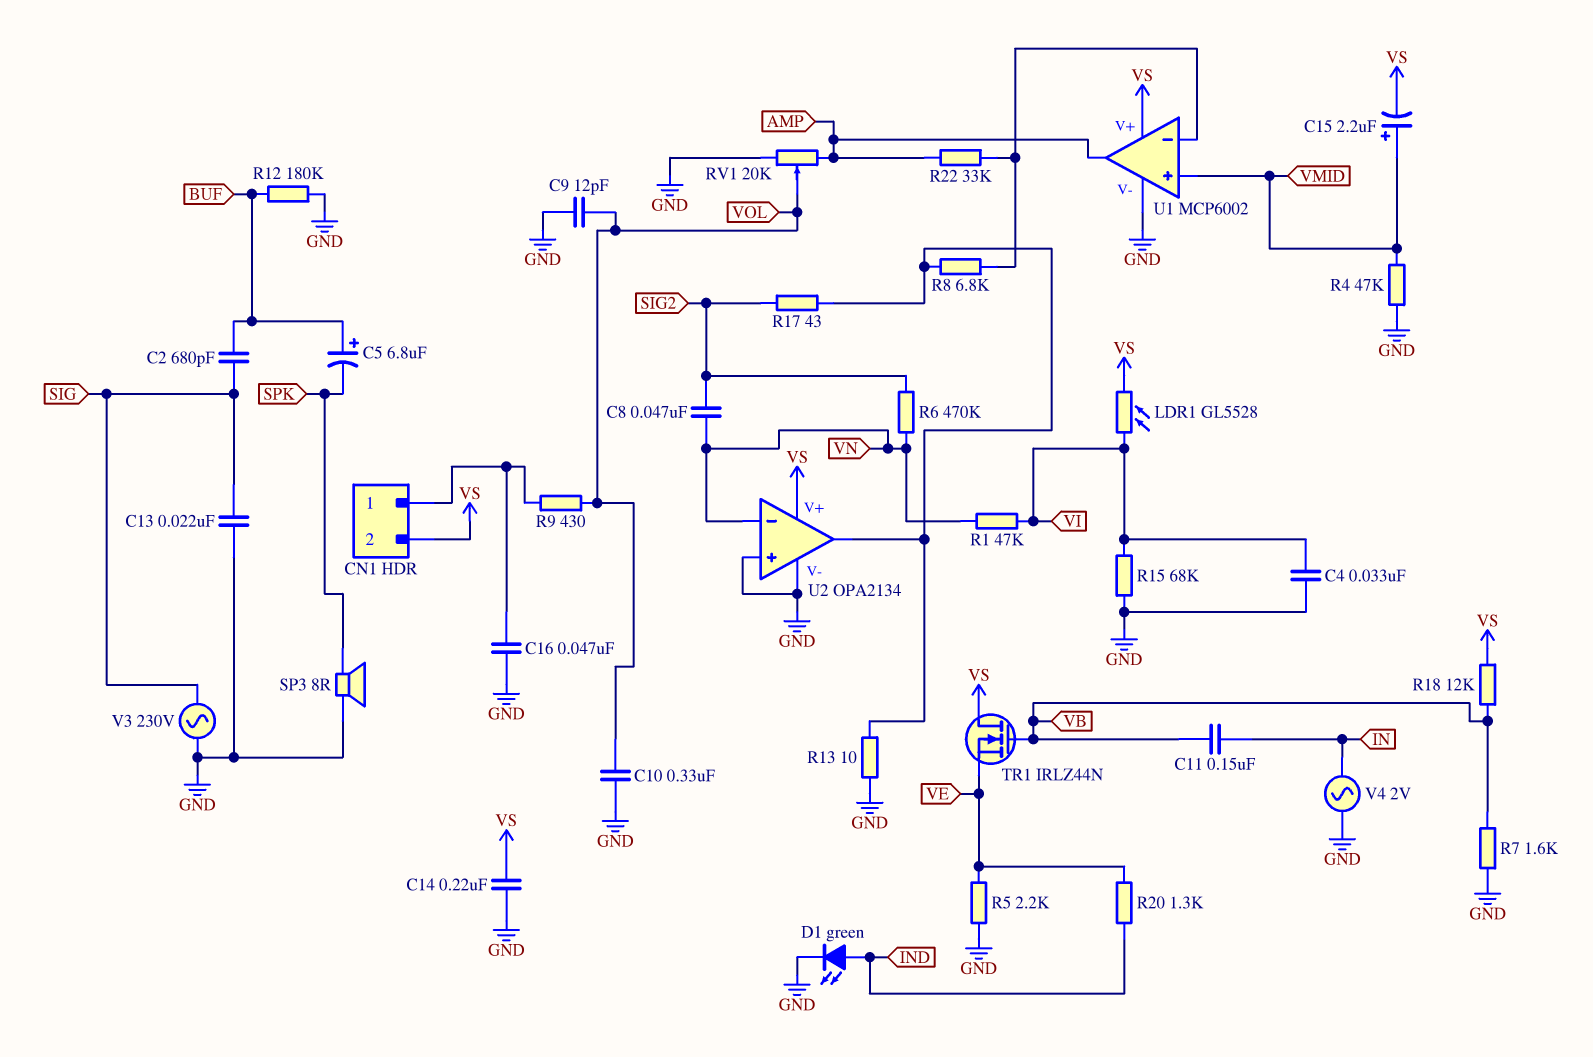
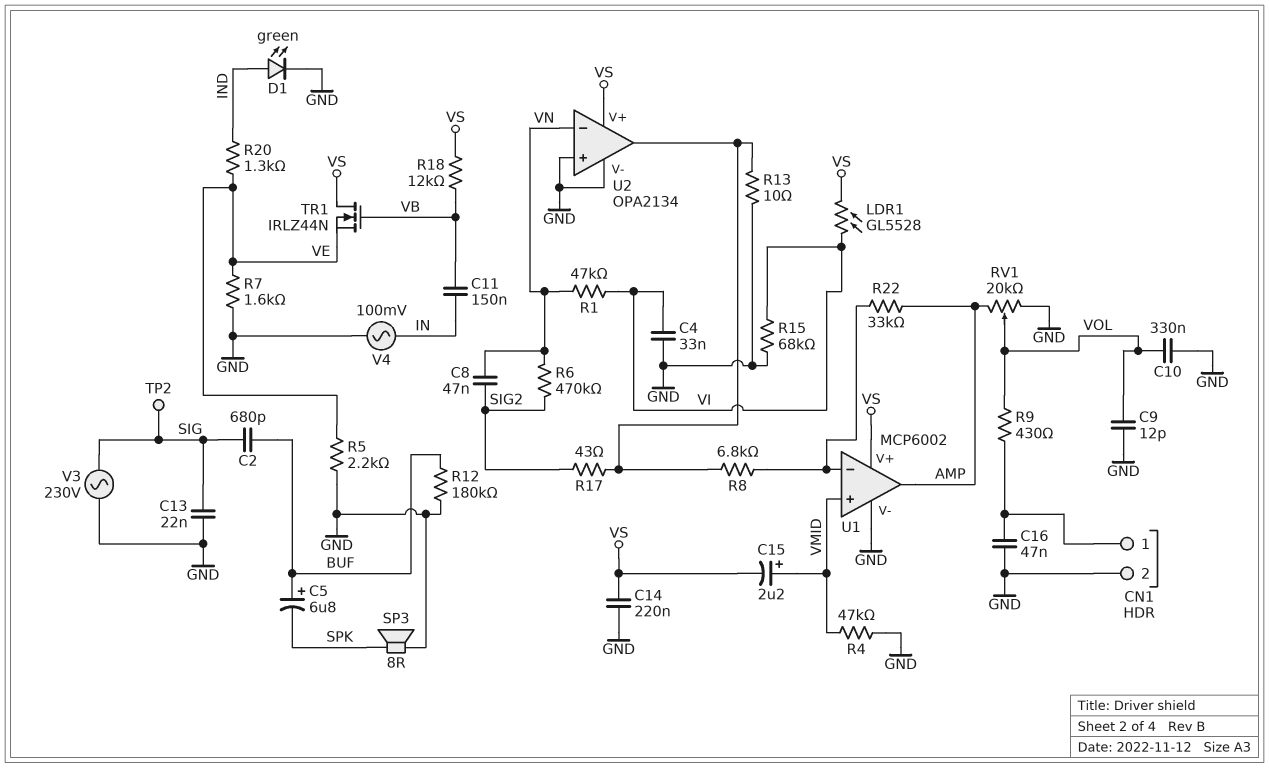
CN1 pin 2: VS -> GND
R7: 1.6k (GND, VB) -> 1.6k (GND, VE)
TP2: none -> test point (SIG)
V4: AC 2V (GND, IN) -> AC 100mV (GND, IN)

